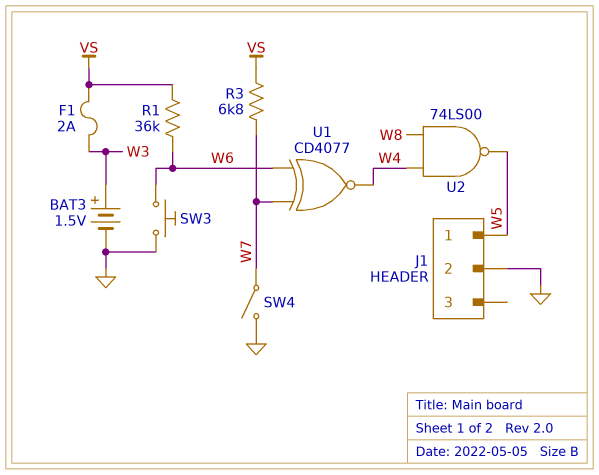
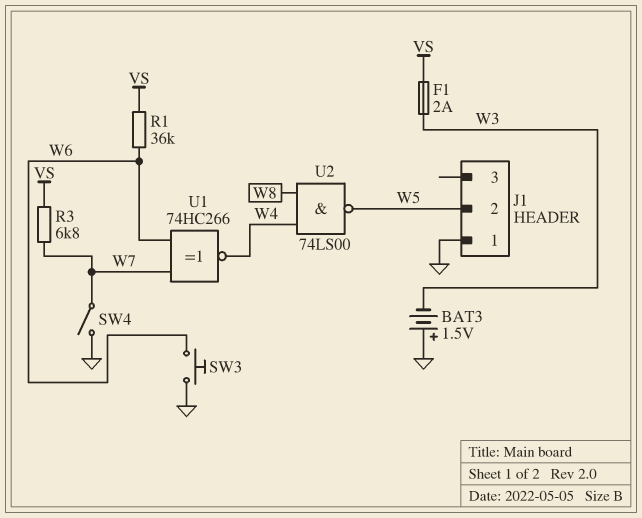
BAT3: 1.5V (plus W3, minus GND) -> 1.5V (plus GND, minus W3)
J1 pin 1: W5 -> GND
J1 pin 2: GND -> W5
U1: XNOR CD4077 (in W6, in W7, out W4) -> XNOR 74HC266 (in W6, in W7, out W4)

